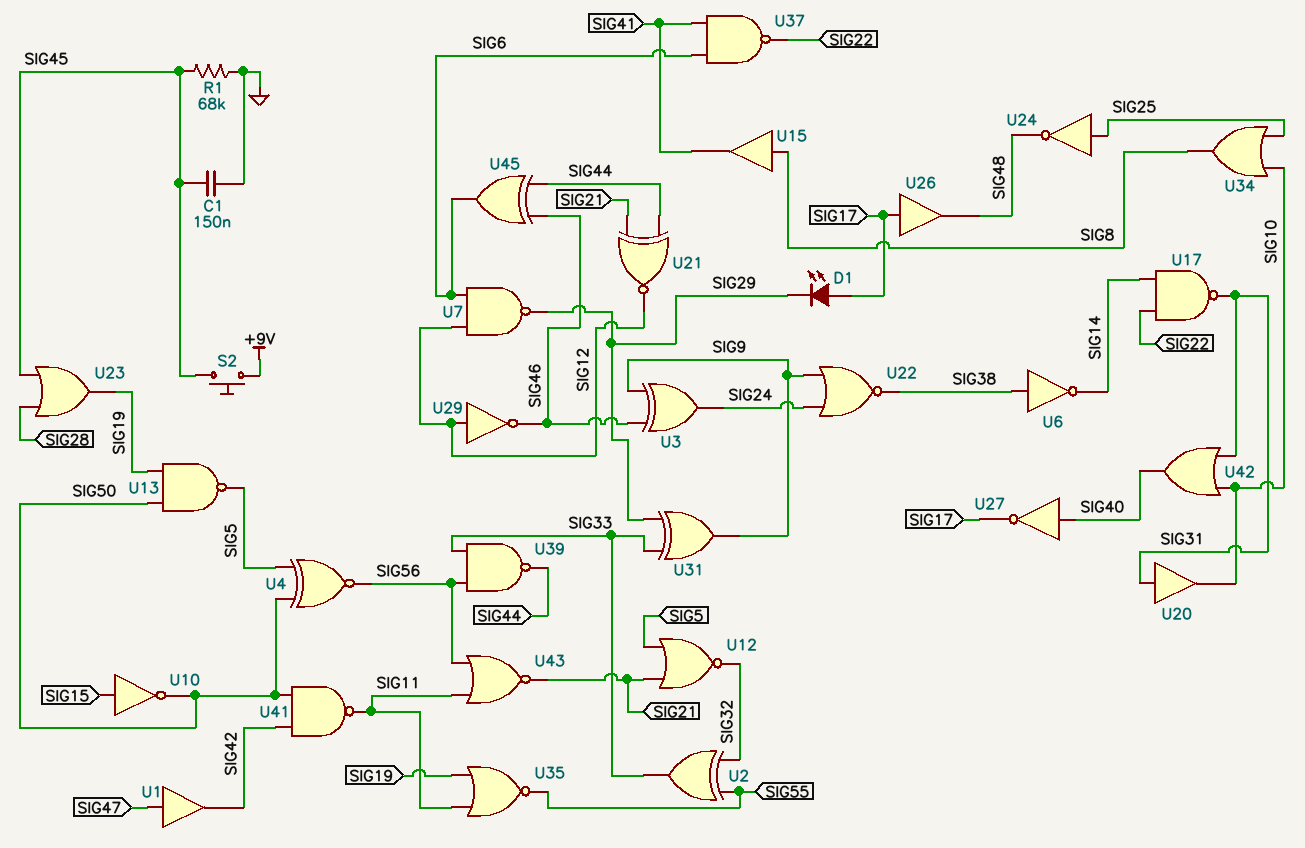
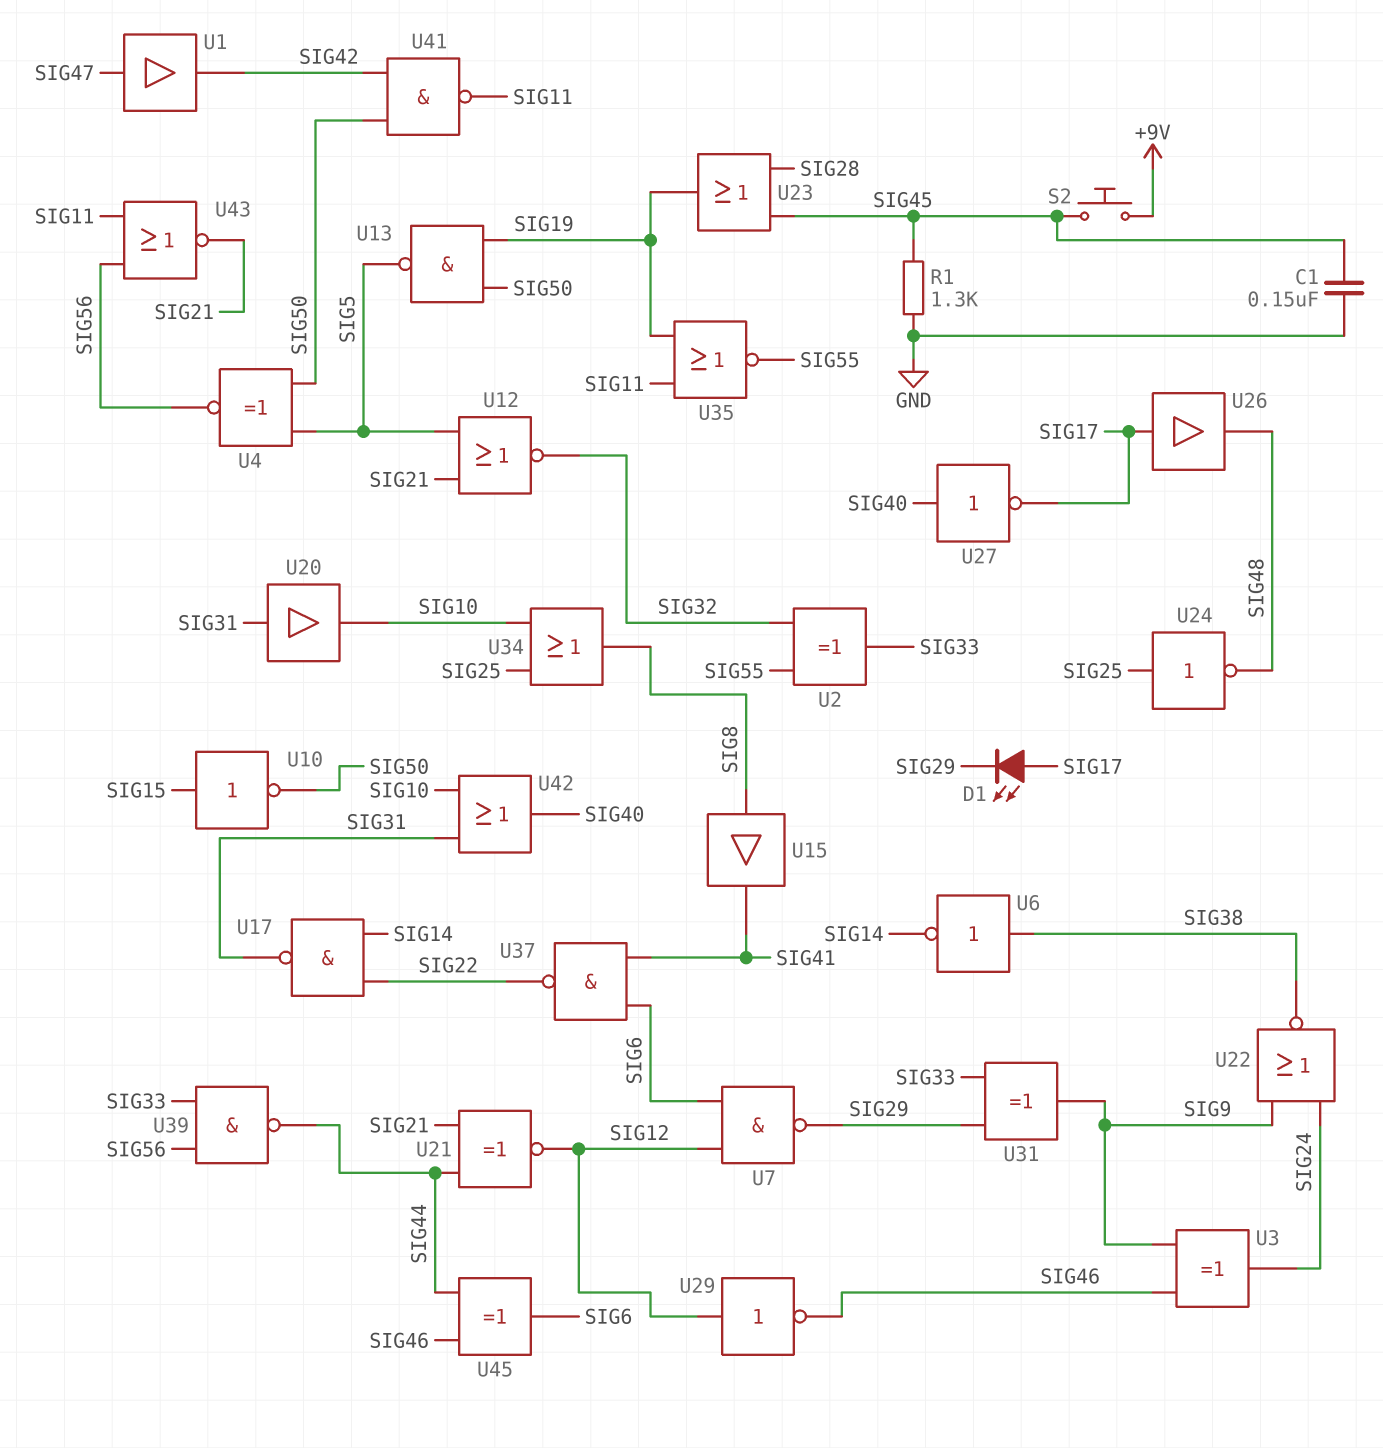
R1: 68k (GND, SIG45) -> 1.3k (GND, SIG45)

